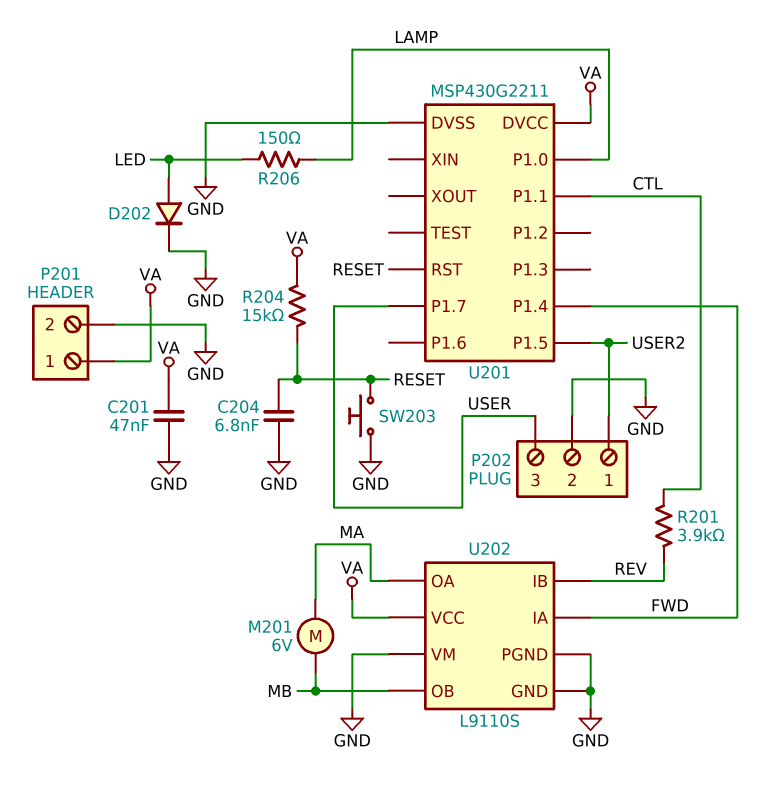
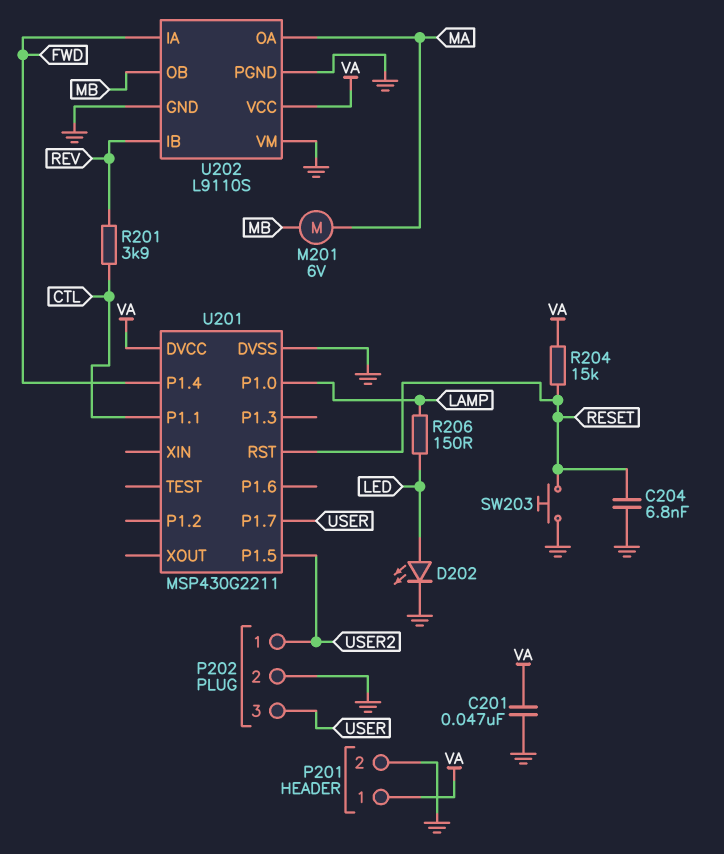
D202: diode (A LED, K GND) -> LED (A LED, K GND)

